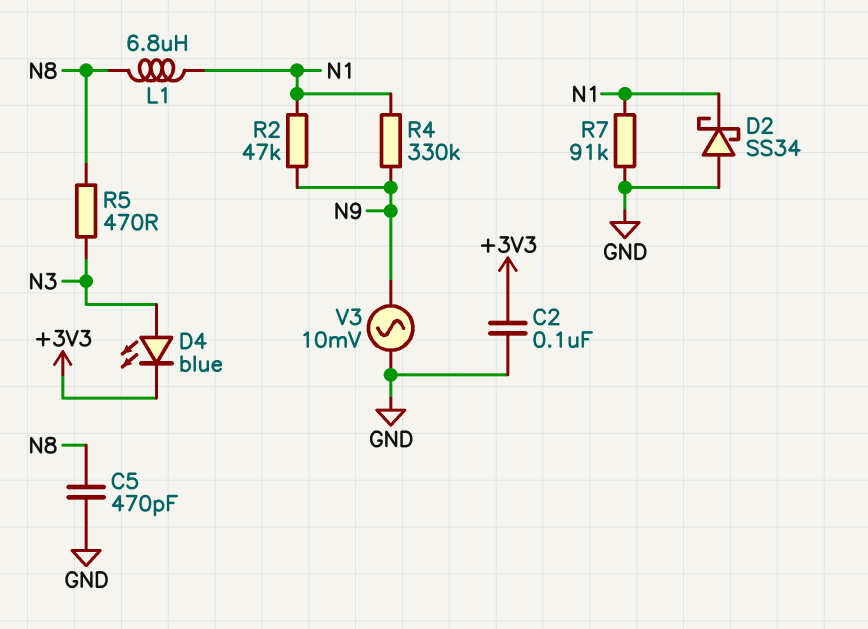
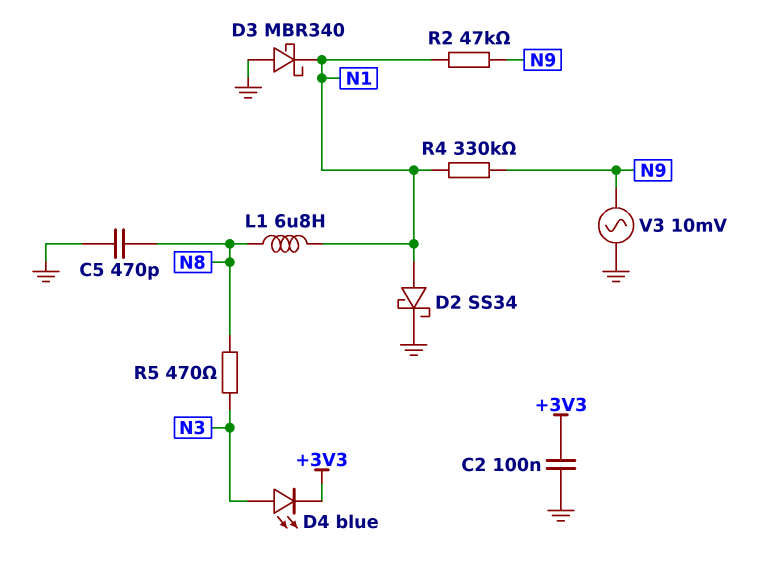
D2: schottky SS34 (A GND, K N1) -> schottky SS34 (A N1, K GND)
D3: none -> schottky MBR340 (A GND, K N1)
R7: 91k (GND, N1) -> none

